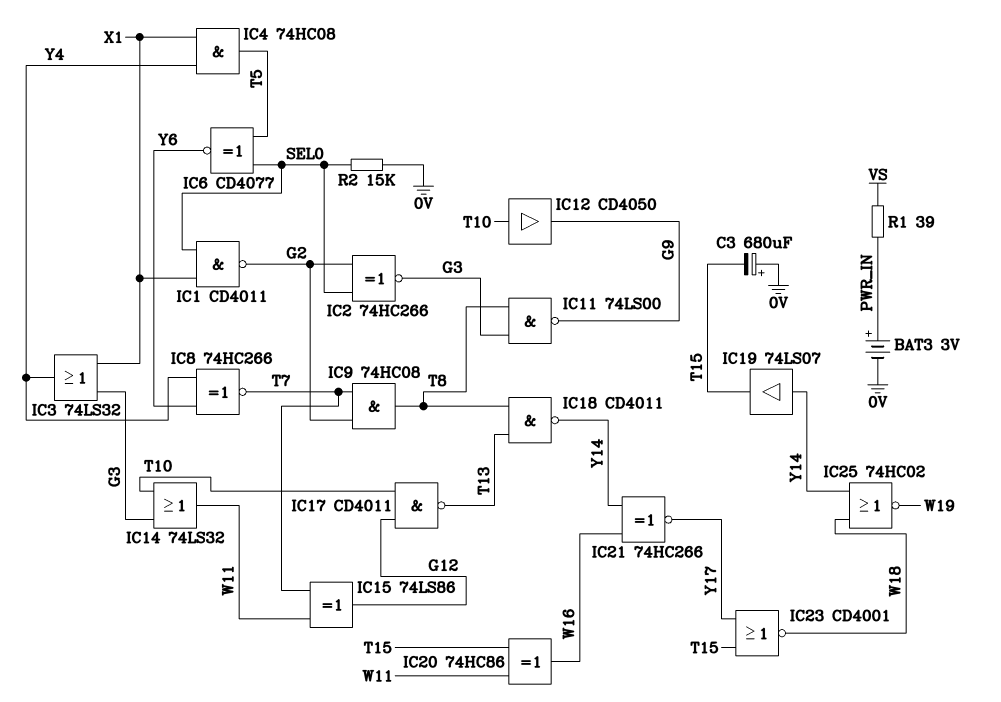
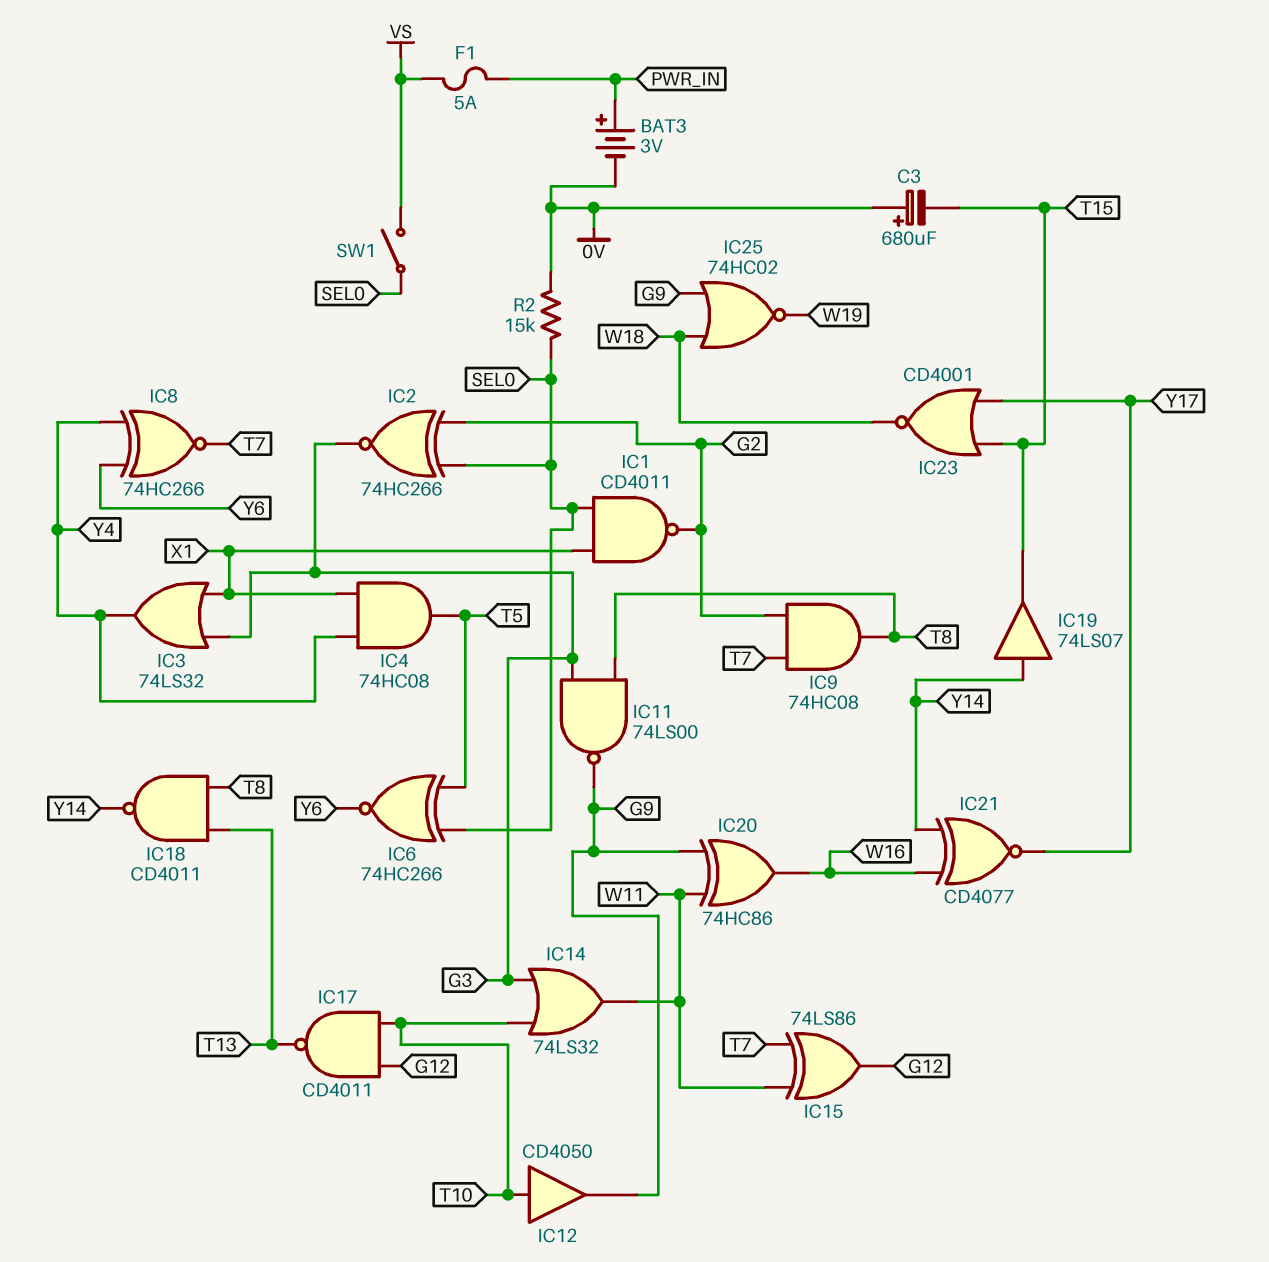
F1: none -> 5A (PWR_IN, VS)
IC6: XNOR CD4077 (in SEL0, in T5, out Y6) -> XNOR 74HC266 (in SEL0, in T5, out Y6)
IC20: XOR 74HC86 (in T15, in W11, out W16) -> XOR 74HC86 (in G9, in W11, out W16)
IC21: XNOR 74HC266 (in W16, in Y14, out Y17) -> XNOR CD4077 (in W16, in Y14, out Y17)
IC25: NOR 74HC02 (in W18, in Y14, out W19) -> NOR 74HC02 (in G9, in W18, out W19)
R1: 39 (PWR_IN, VS) -> none
SW1: none -> switch (SEL0, VS)

